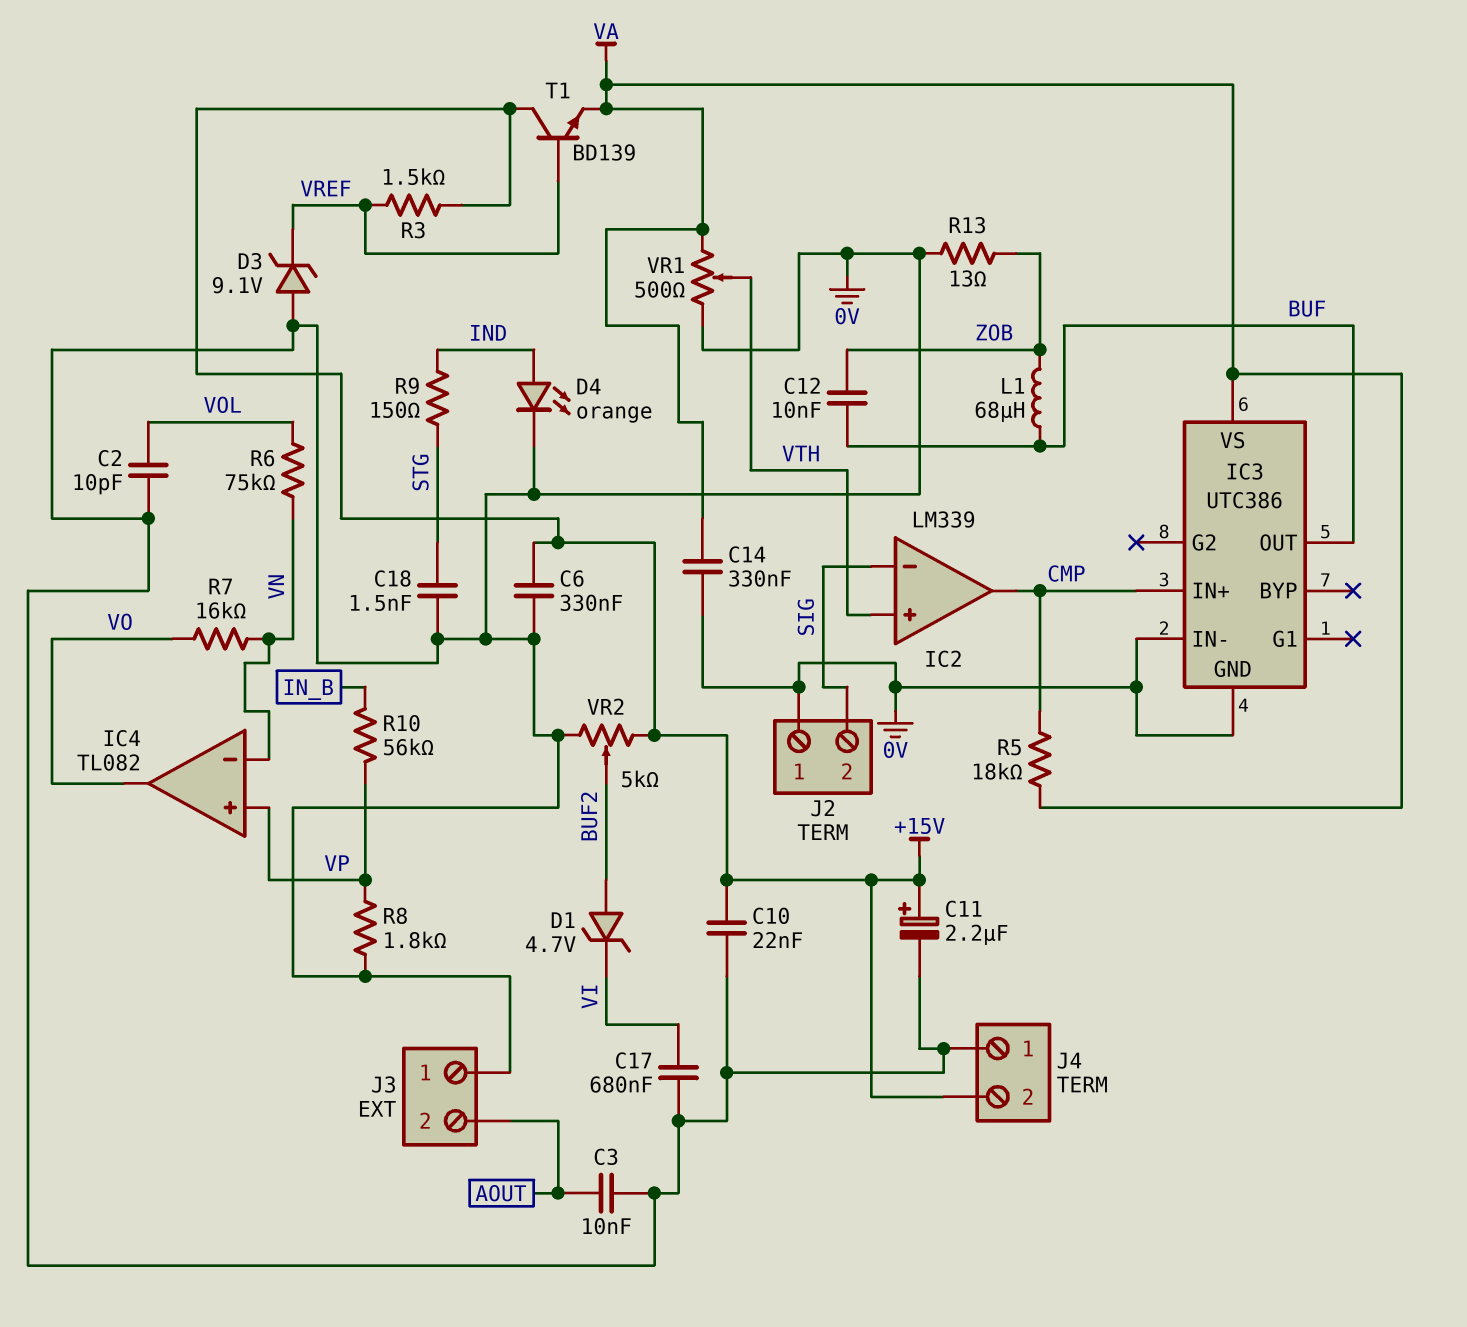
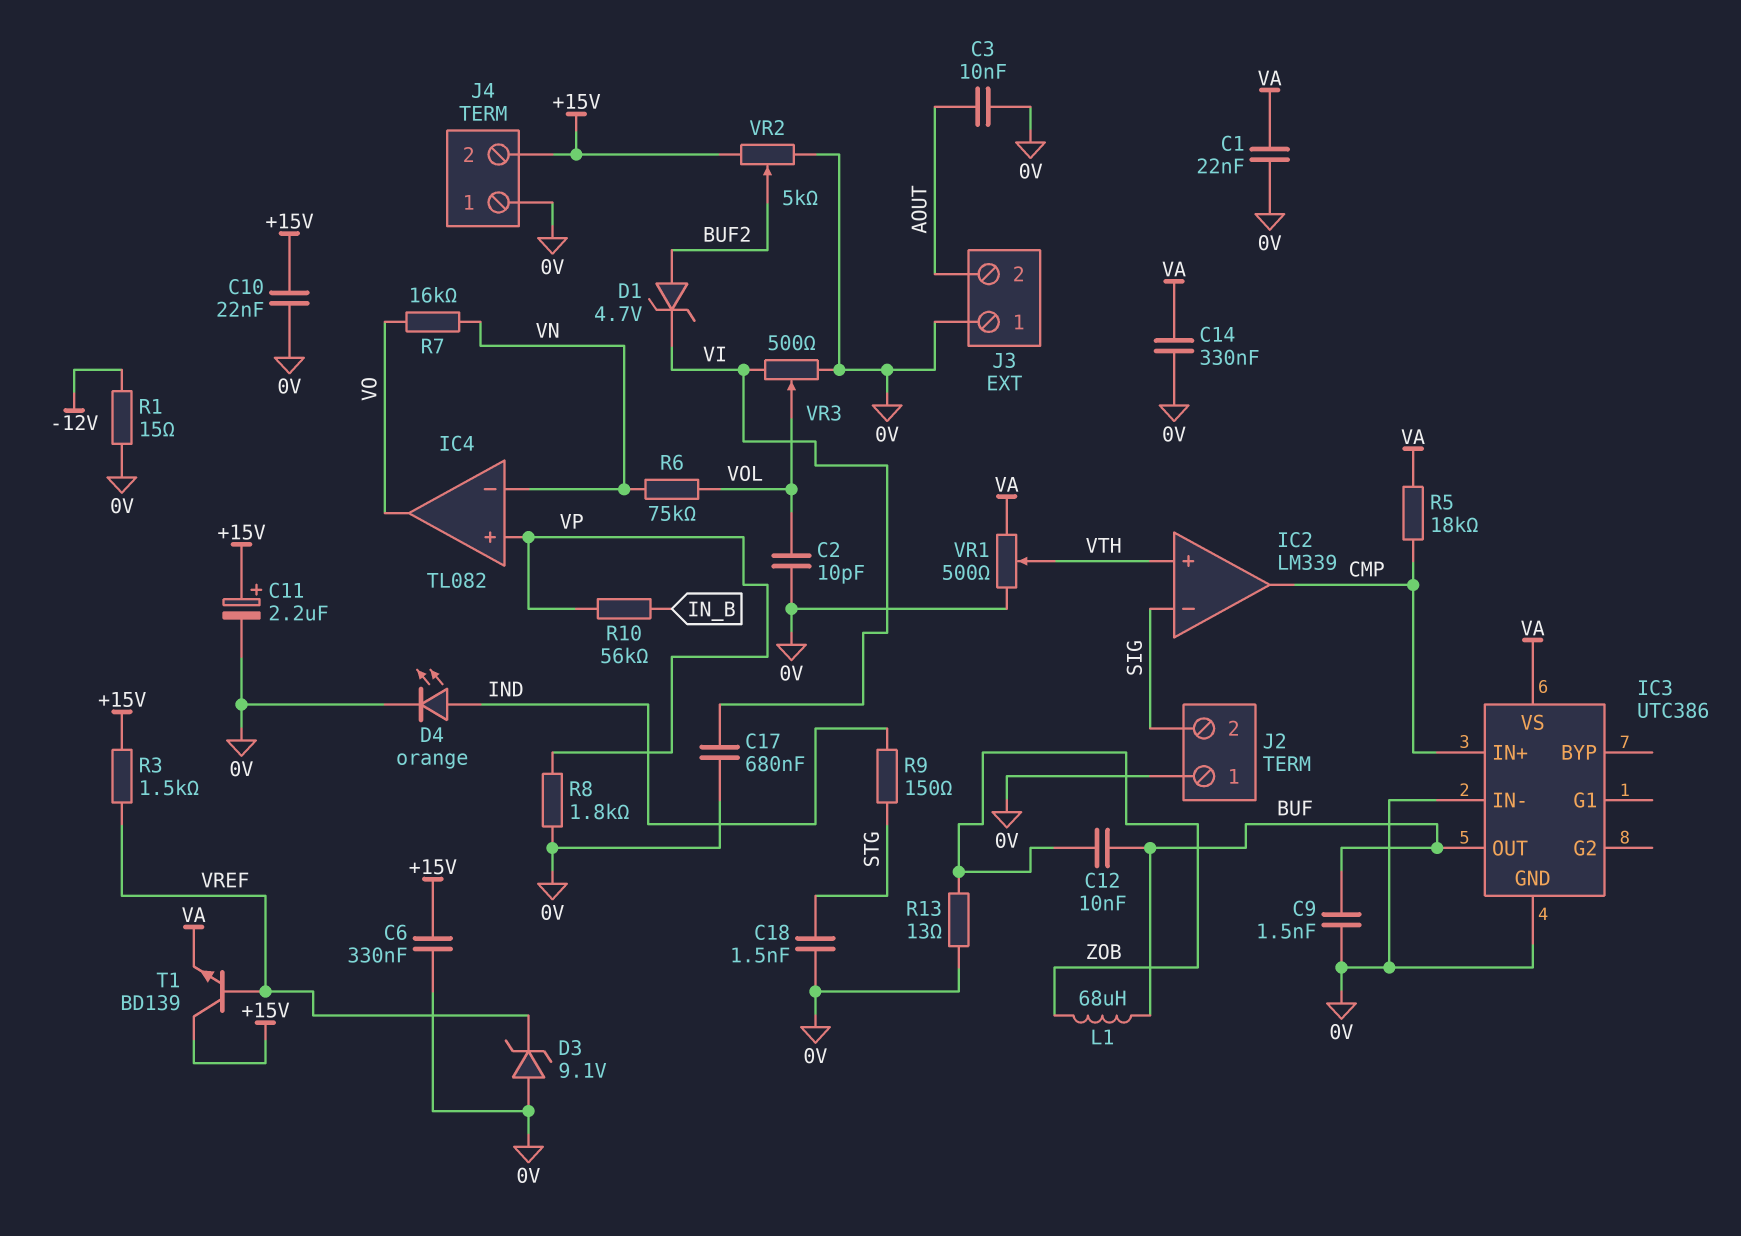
C1: none -> 22nF (0V, VA)
C9: none -> 1.5nF (0V, BUF)
R1: none -> 15 (-12V, 0V)
VR3: none -> 500 (0V, VI, wiper VOL)

